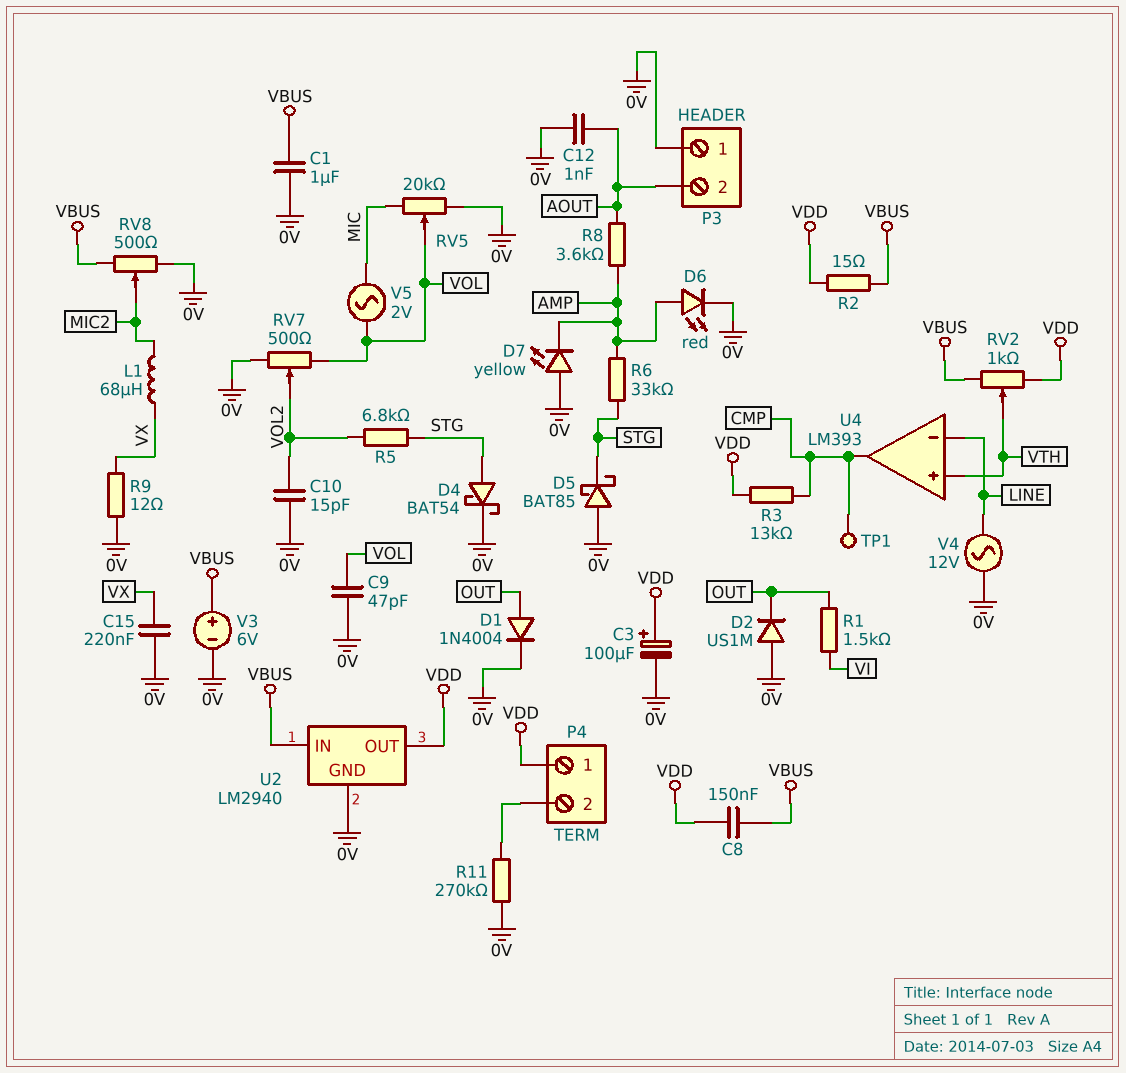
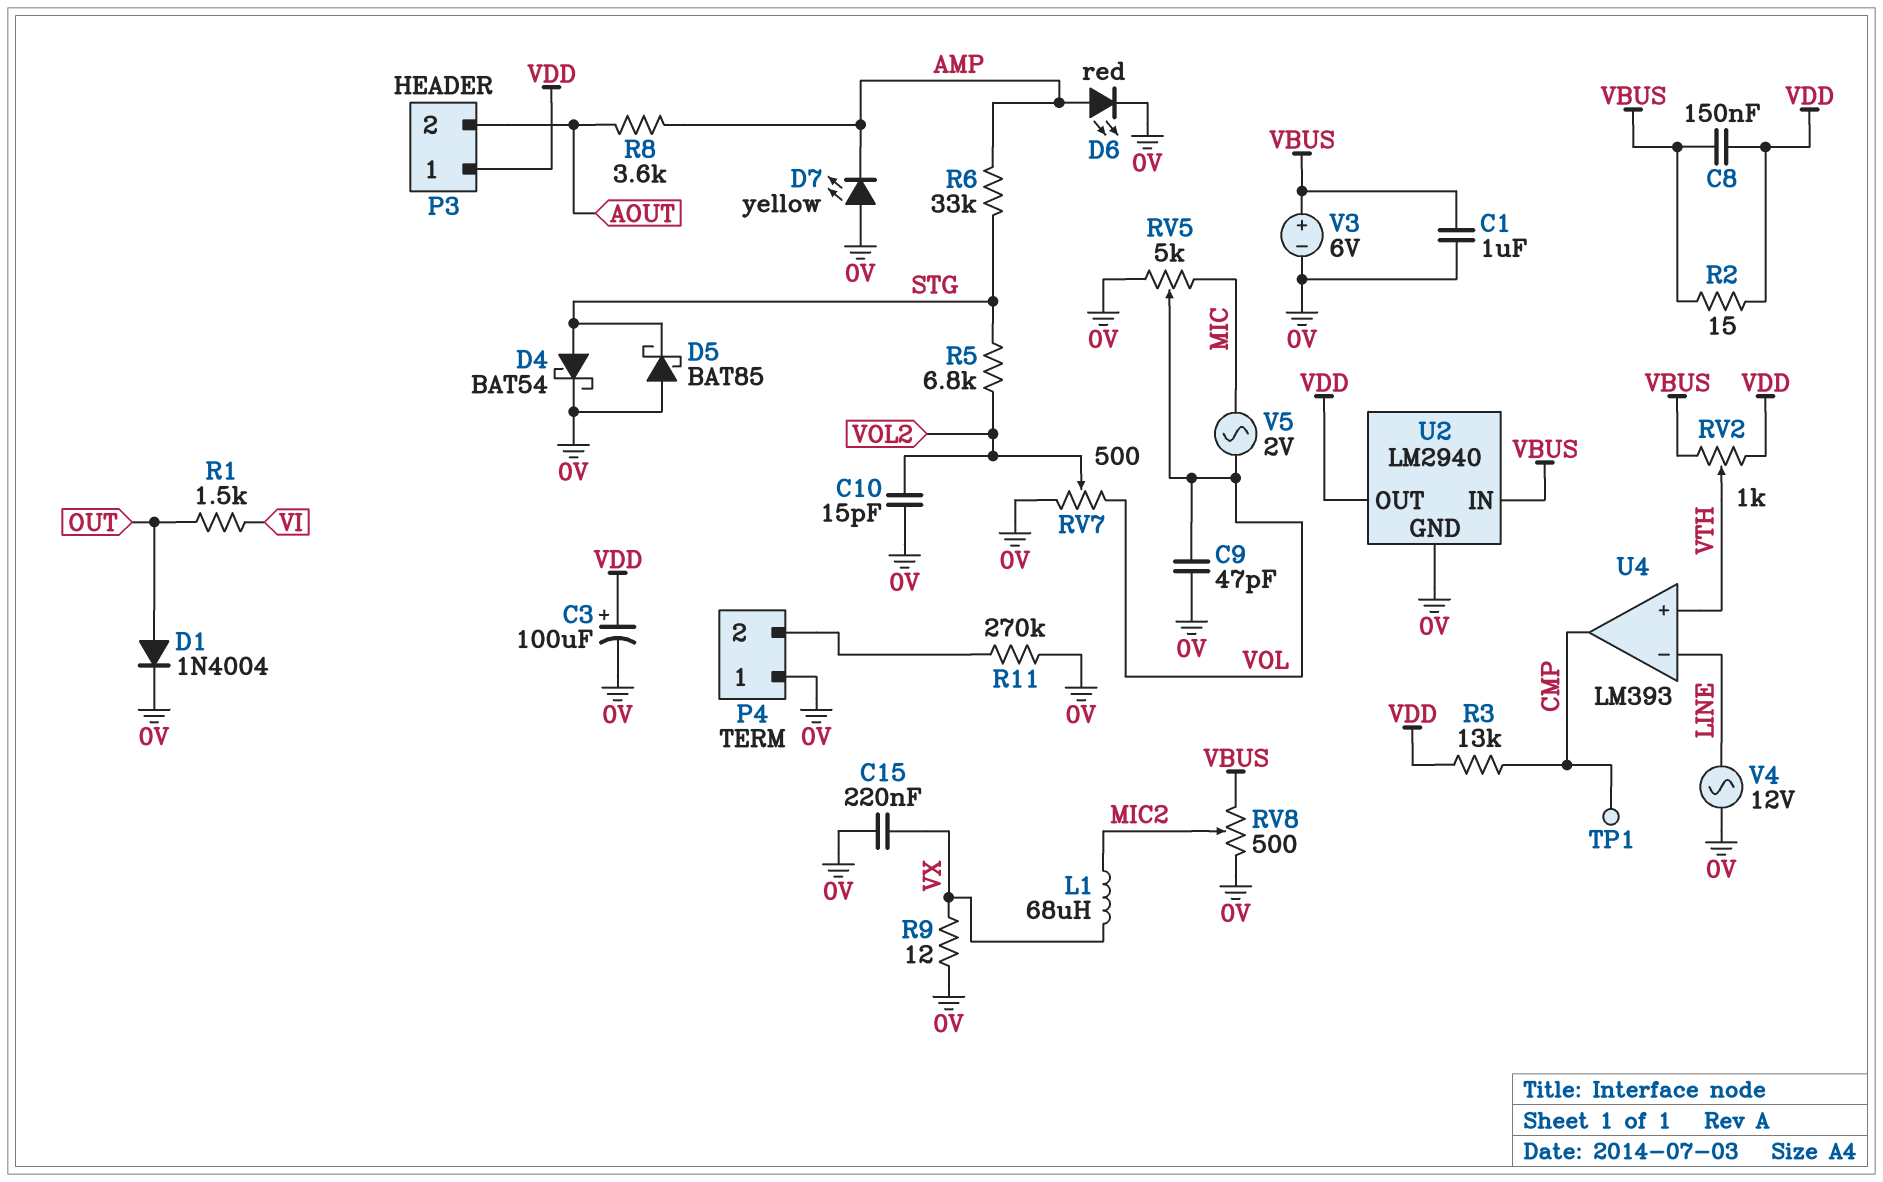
C12: 1nF (0V, AOUT) -> none
D2: diode US1M (A 0V, K OUT) -> none
P3 pin 1: 0V -> VDD
P4 pin 1: VDD -> 0V
RV5: 20k (0V, MIC, wiper VOL) -> 5k (0V, MIC, wiper VOL)

